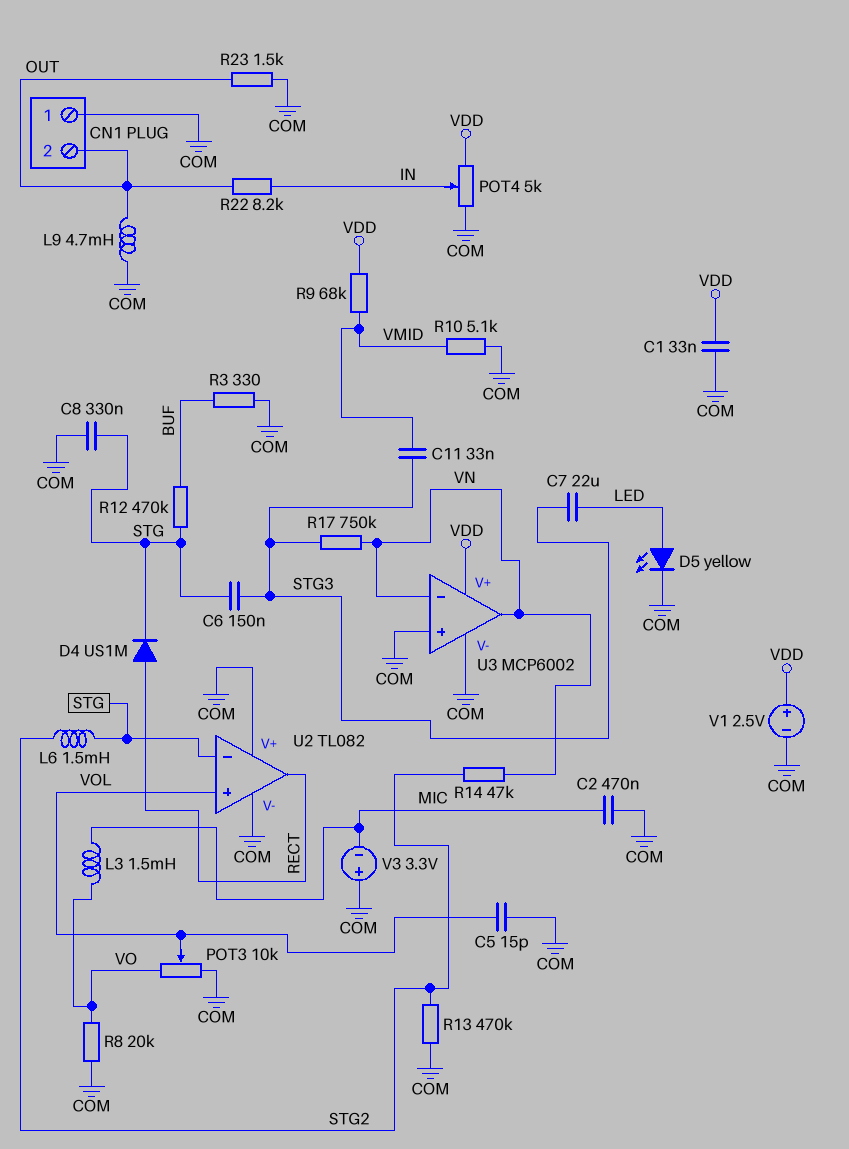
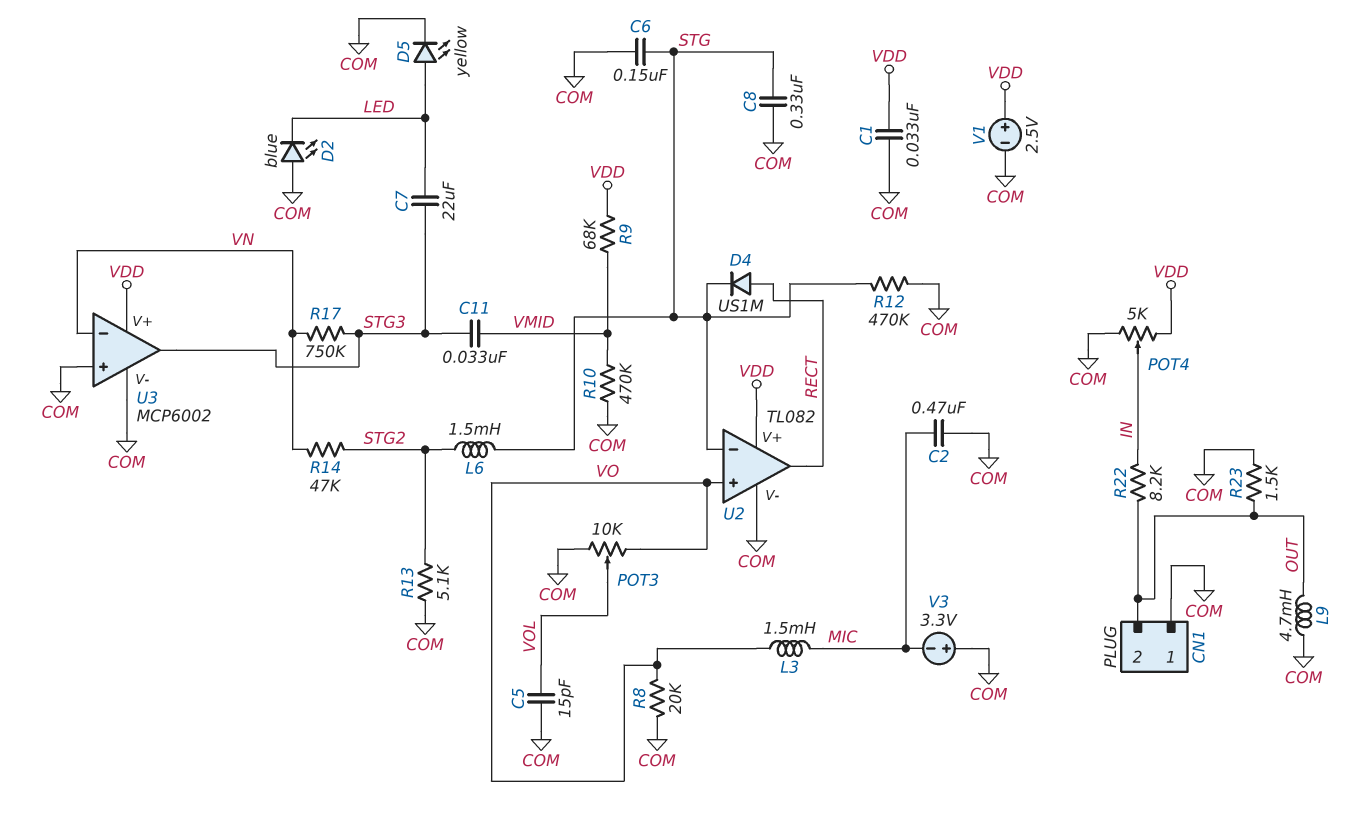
C6: 150nF (STG, STG3) -> 150nF (COM, STG)
D2: none -> LED blue (A COM, K LED)
R3: 330 (BUF, COM) -> none
R10: 5.1k (COM, VMID) -> 470k (COM, VMID)
R12: 470k (BUF, STG) -> 470k (COM, STG)
R13: 470k (COM, STG2) -> 5.1k (COM, STG2)
U2 pin V+: COM -> VDD
U2 pin in+: VOL -> VO
U3 pin out: VN -> STG3

